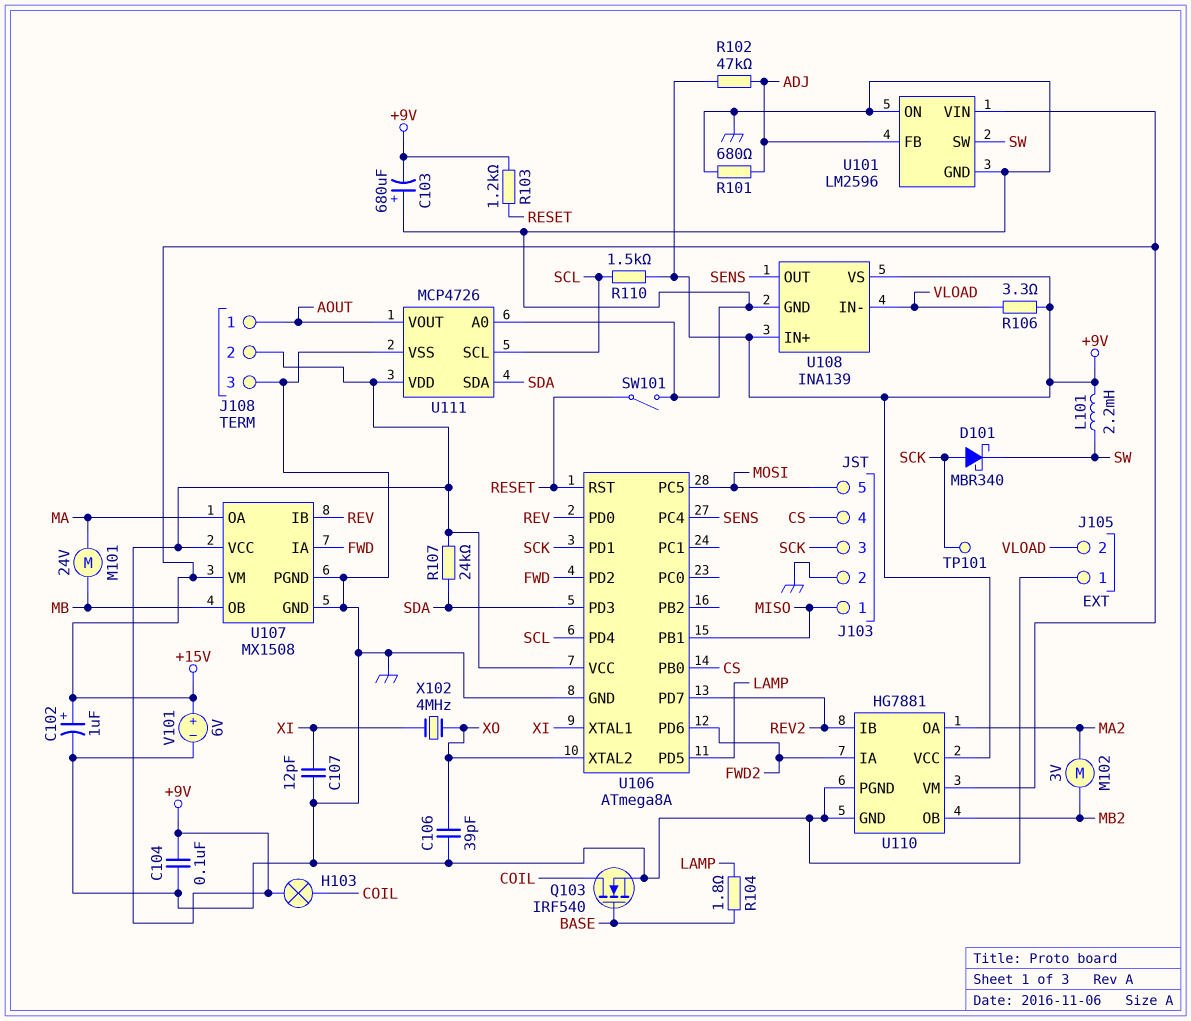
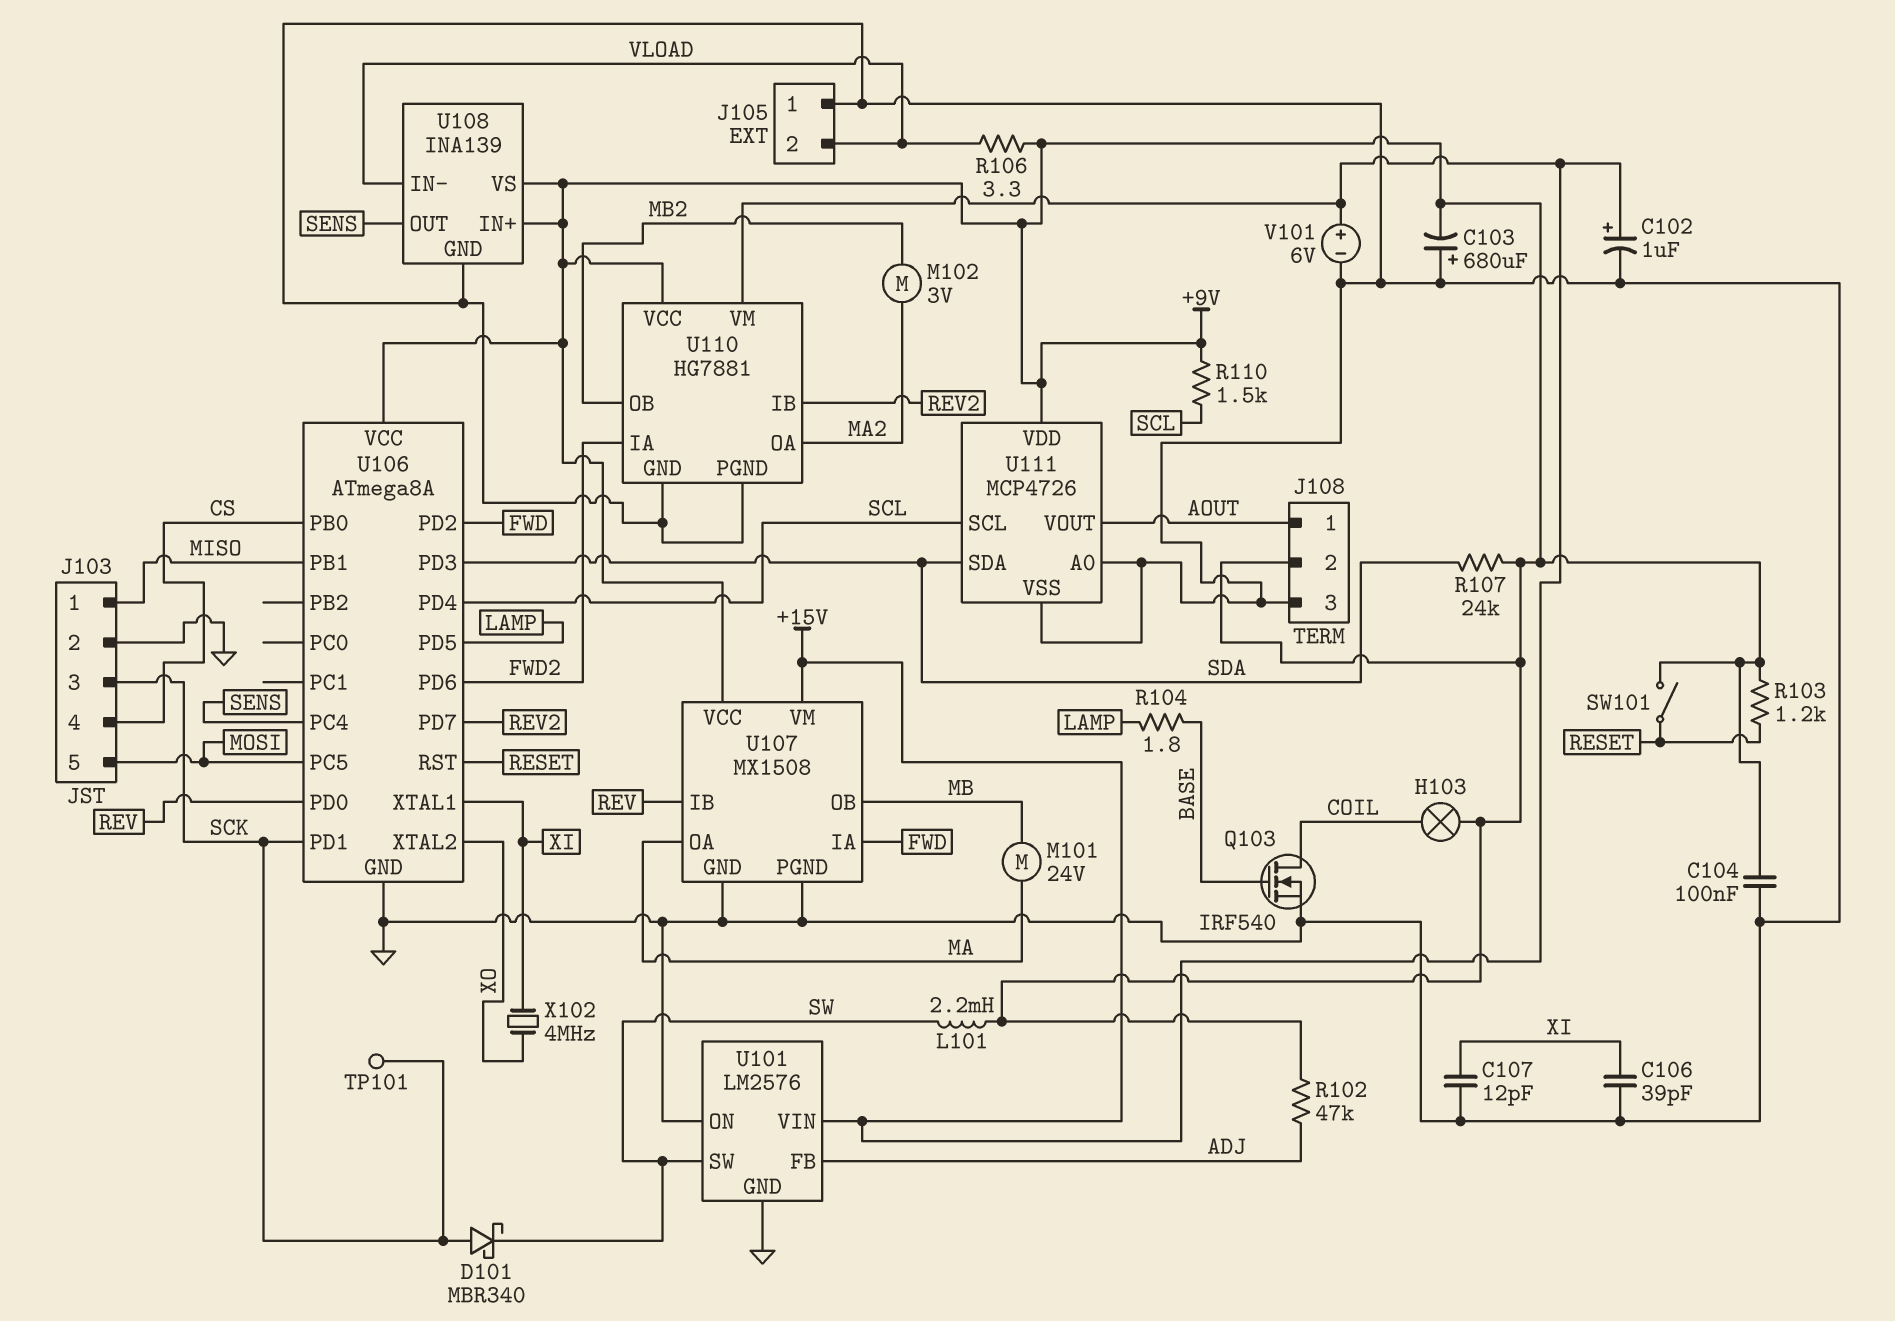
C106: 39pF (GND, XO) -> 39pF (GND, XI)
R101: 680 (ADJ, GND) -> none
SW101: switch (GND, RESET) -> switch (+9V, RESET)
U101: LM2596 -> LM2576

